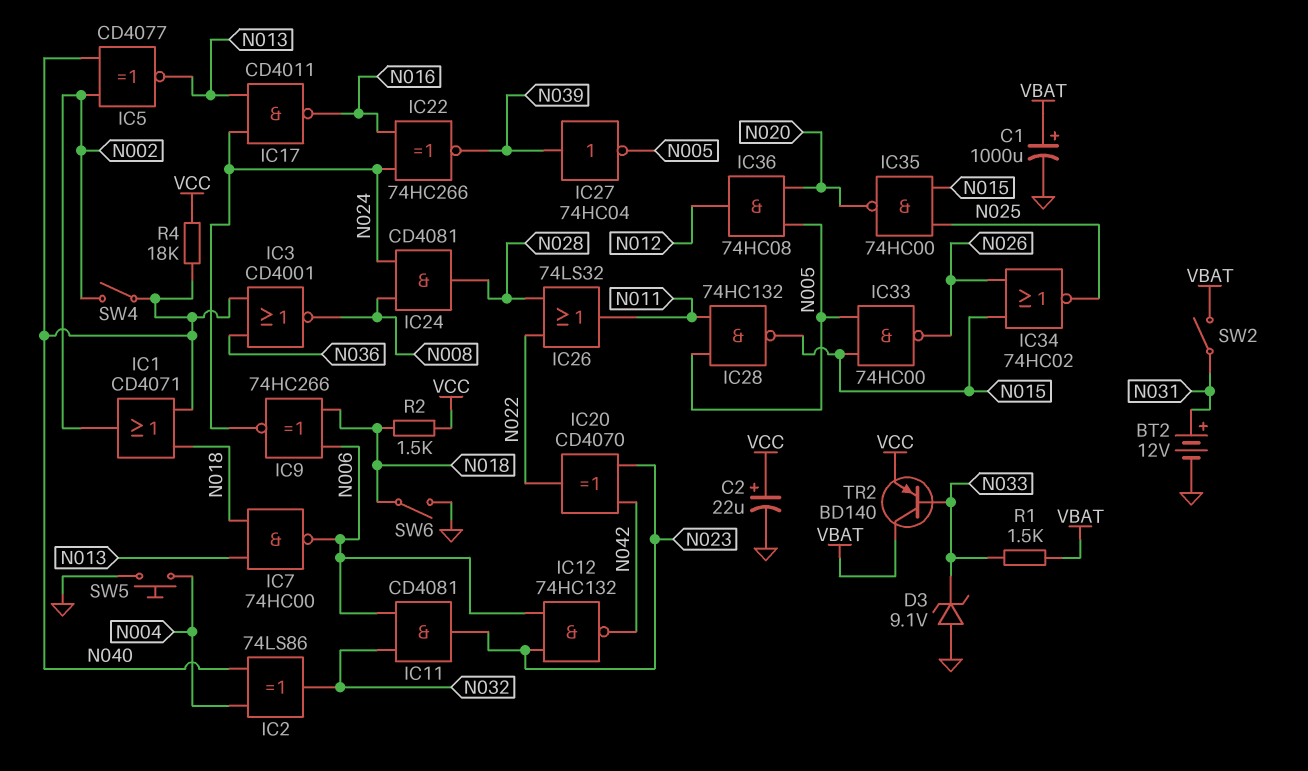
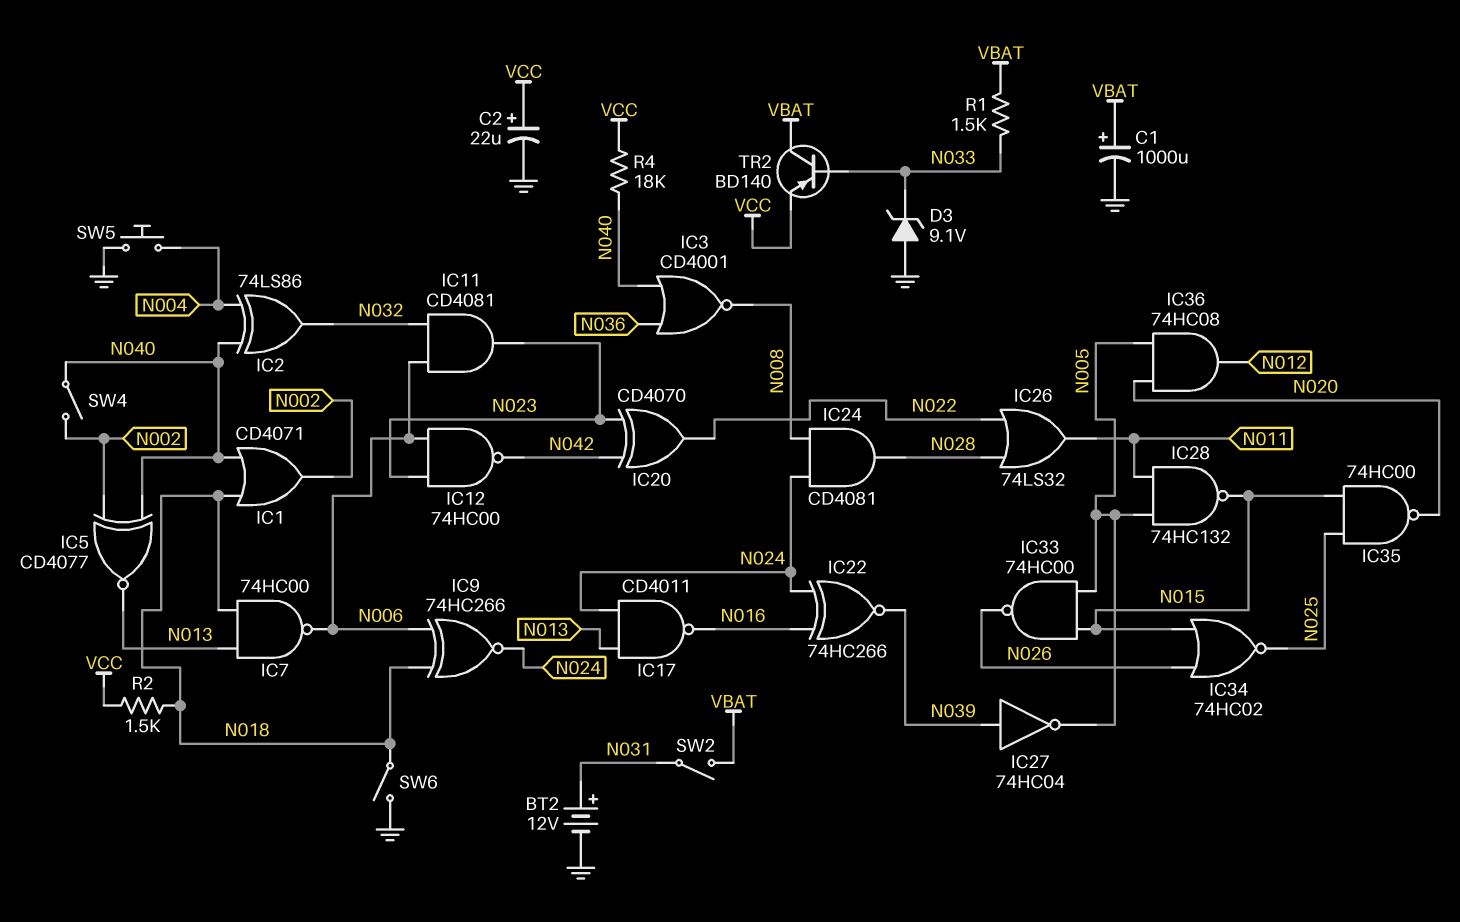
IC12: NAND 74HC132 (in N006, in N023, out N042) -> NAND 74HC00 (in N006, in N023, out N042)

